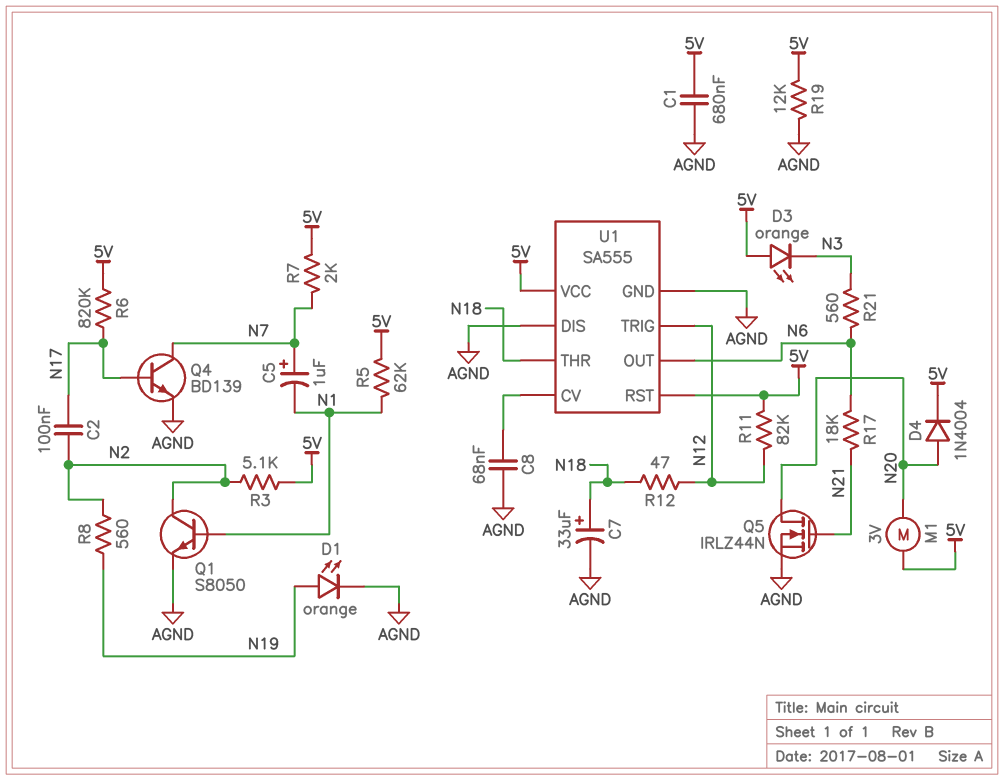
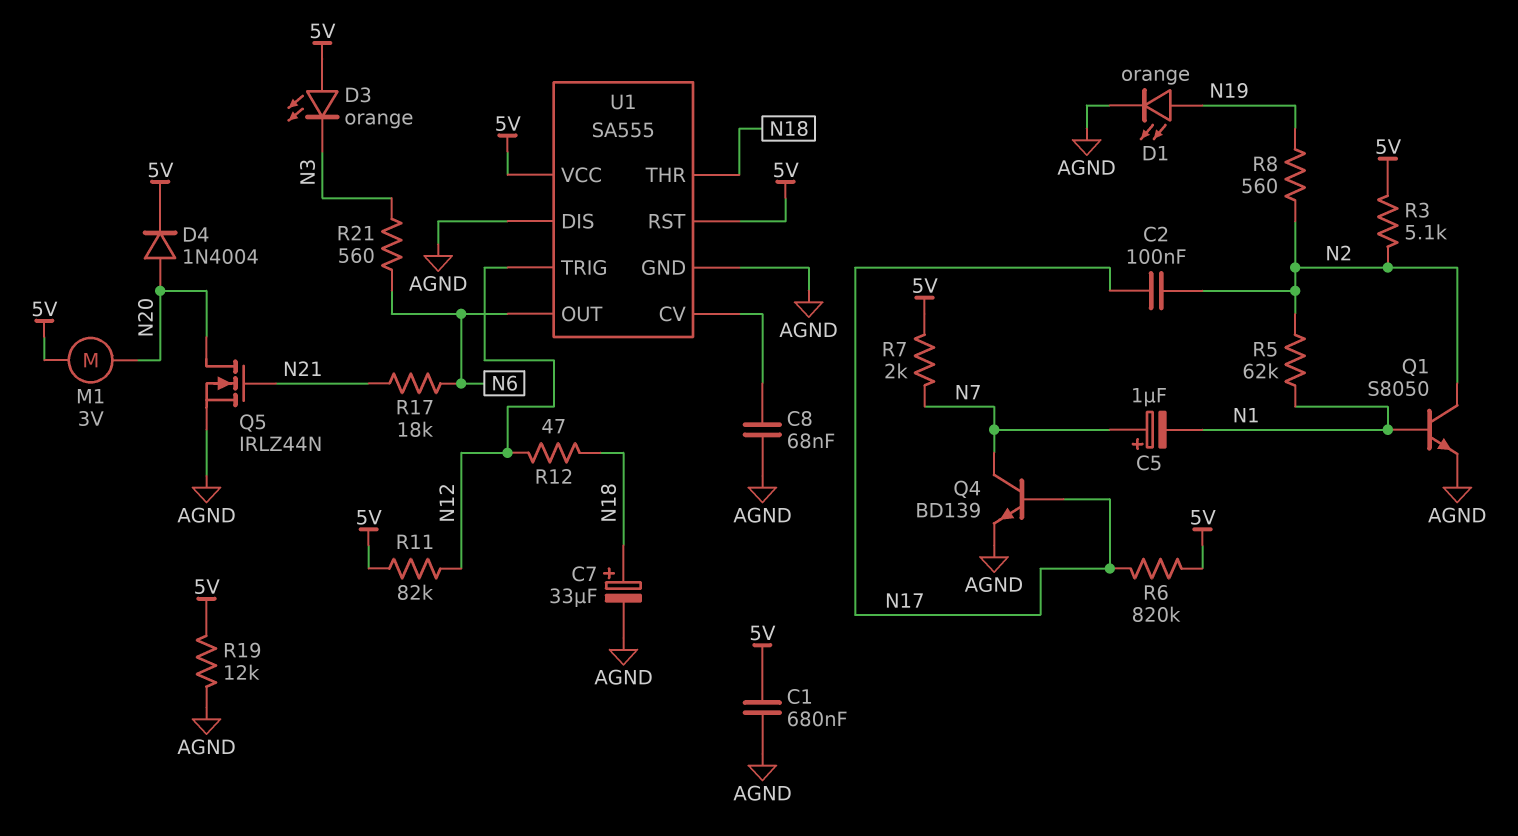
R5: 62k (5V, N1) -> 62k (N1, N2)

